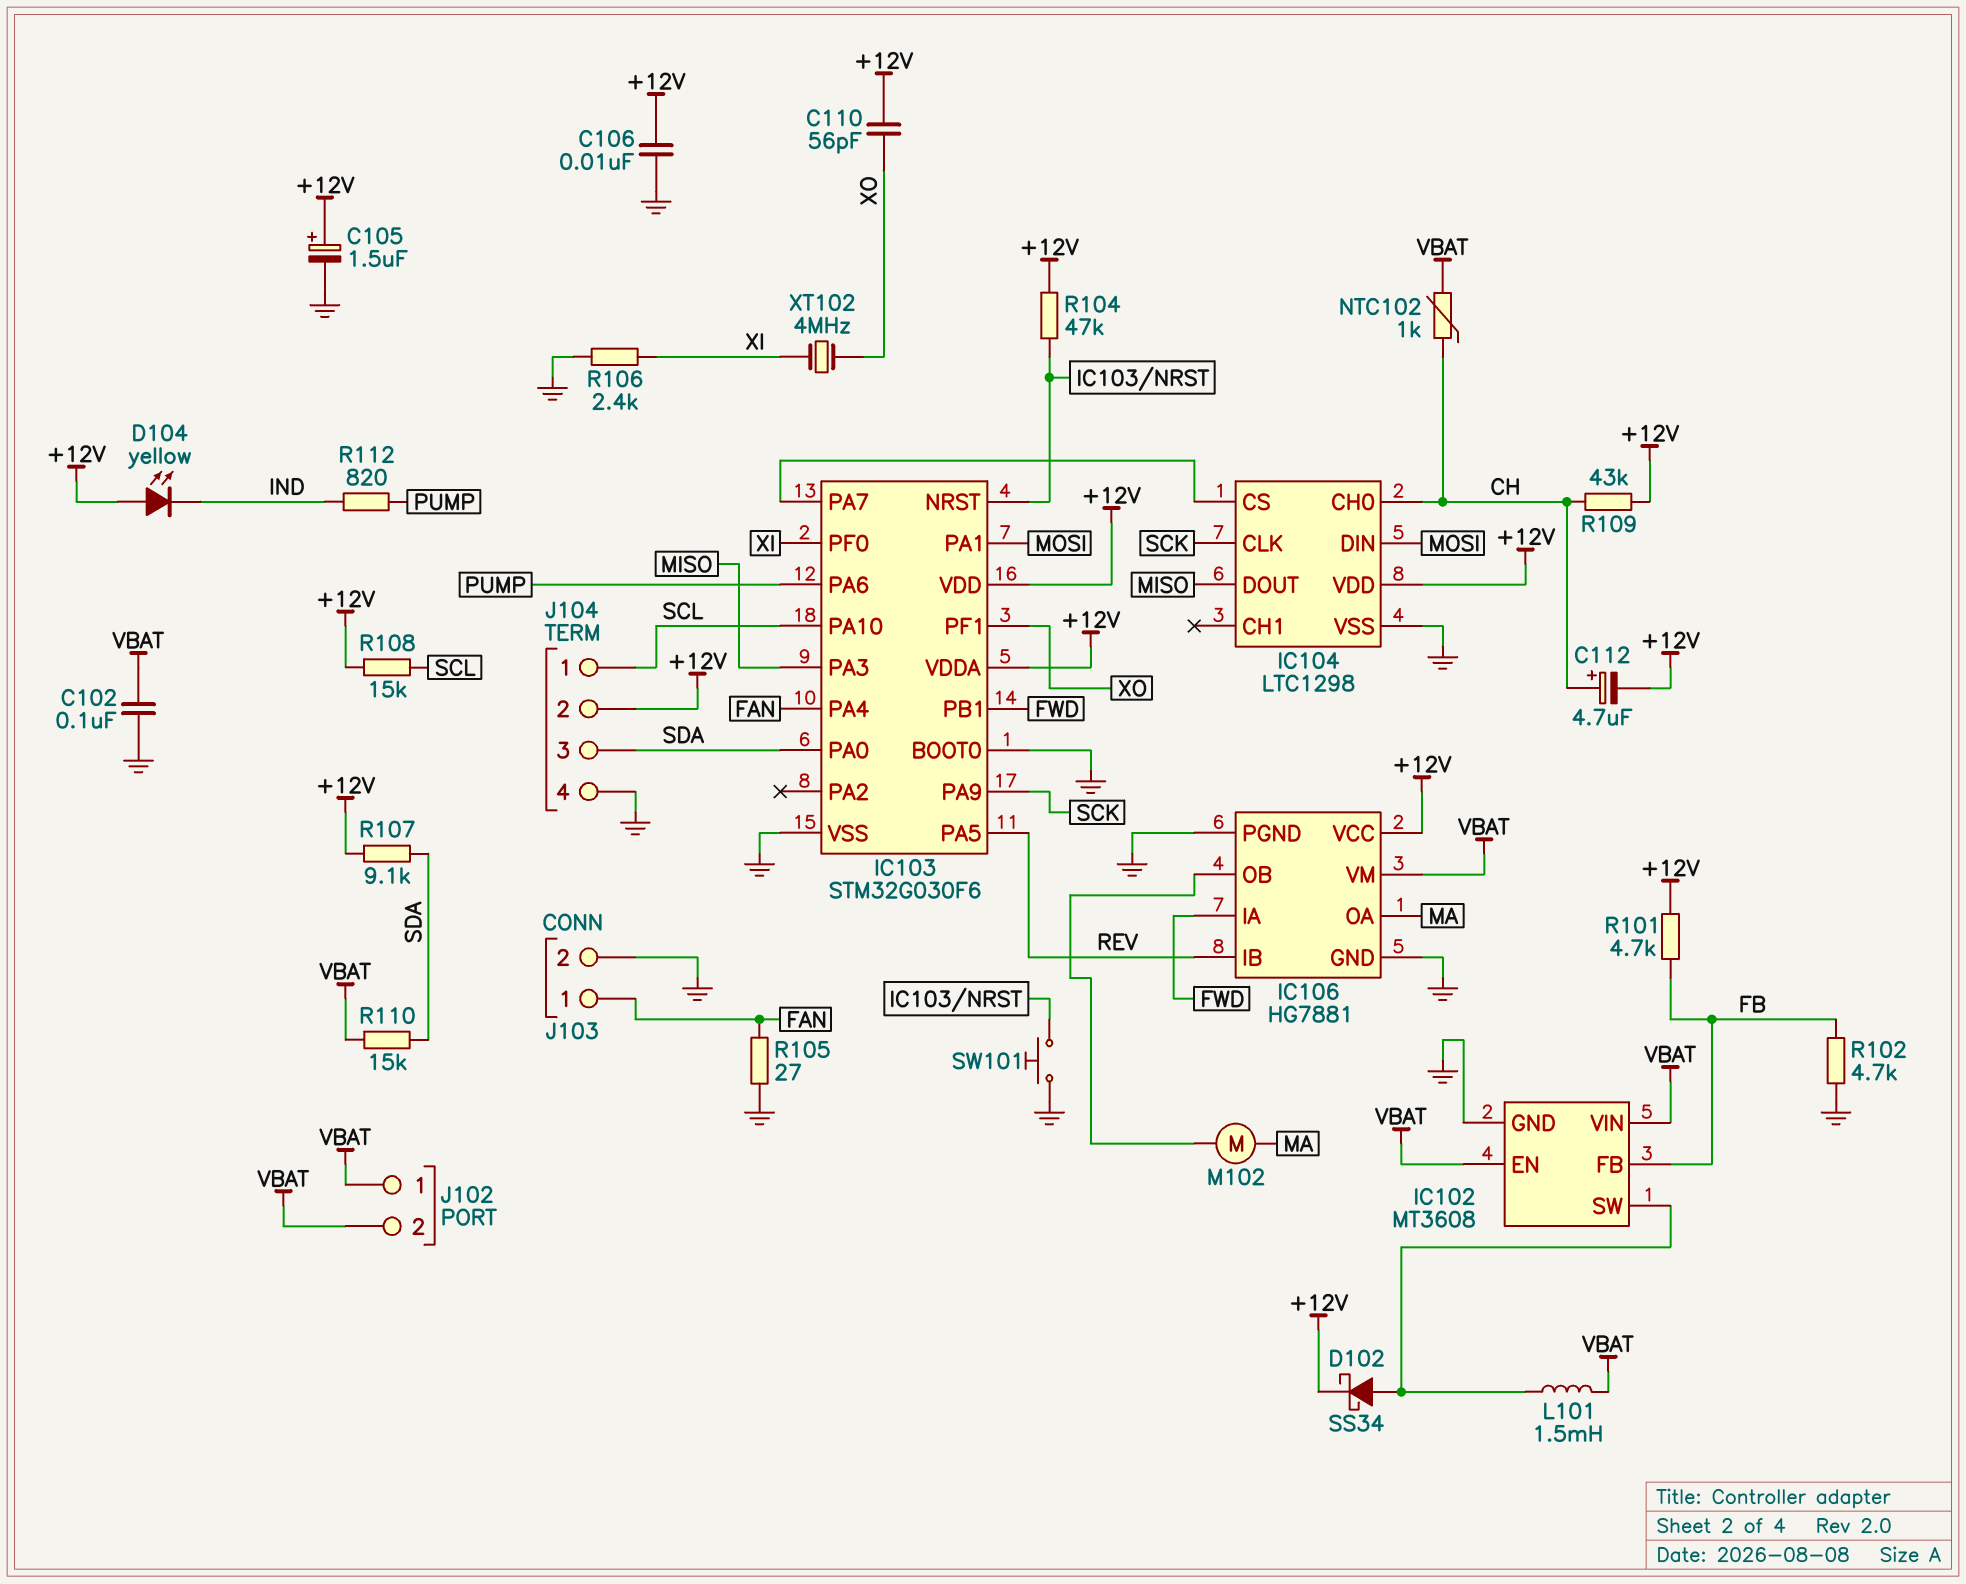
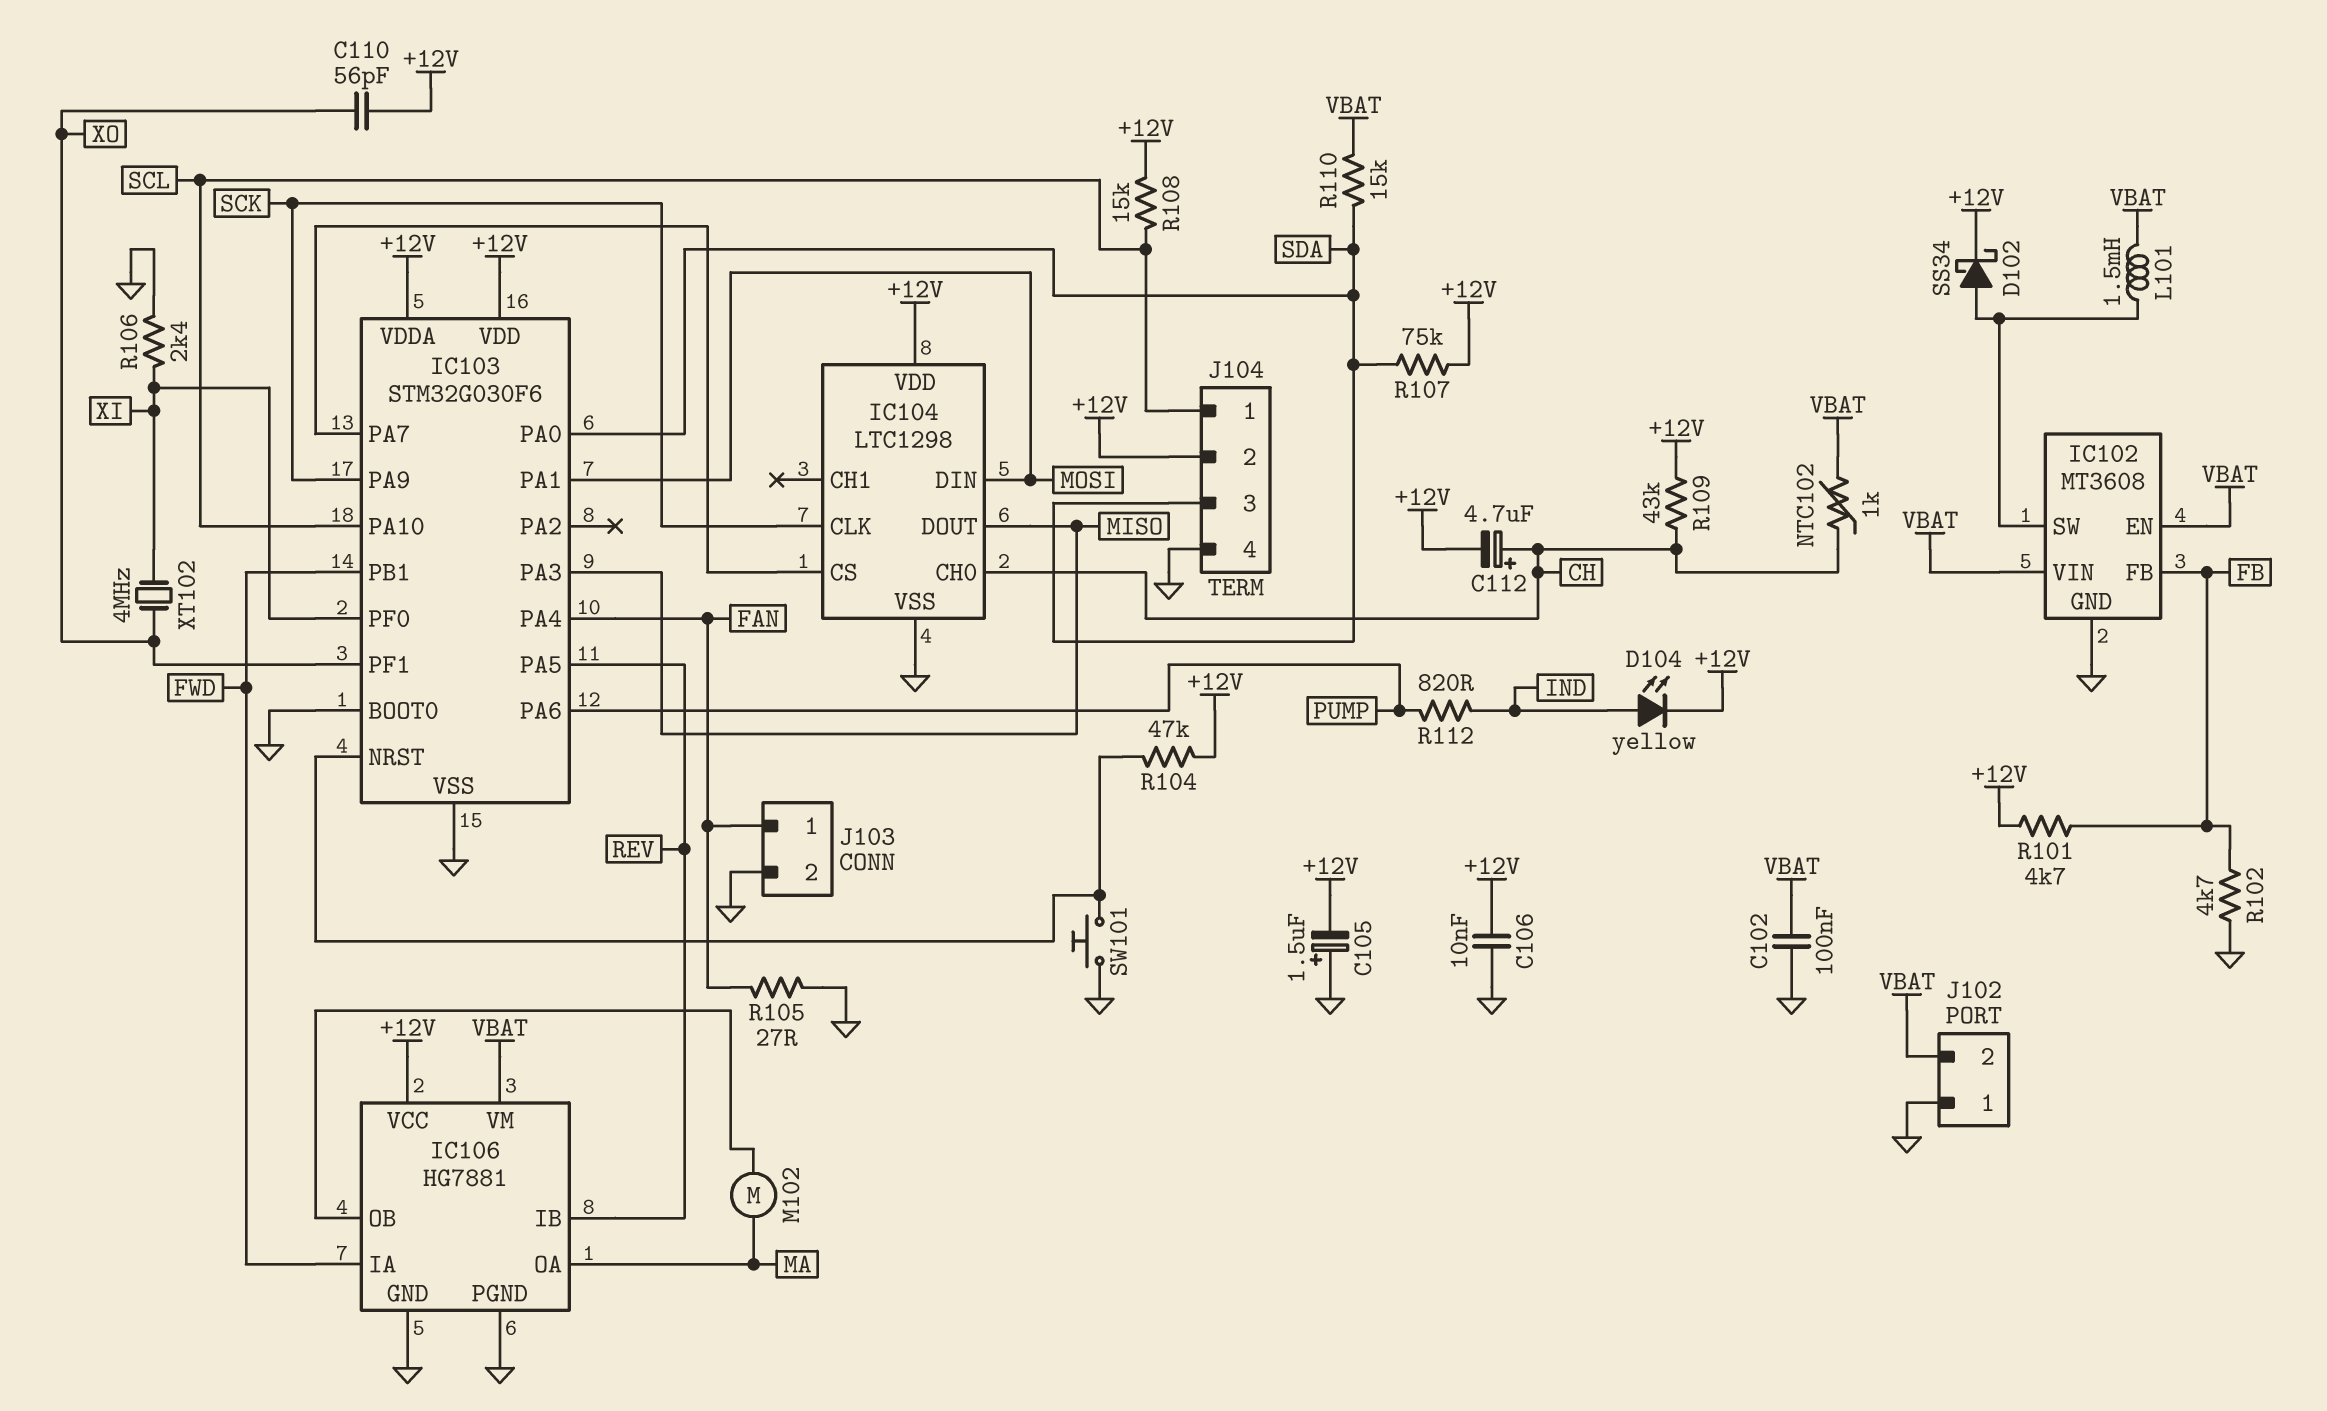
C105: 1.5uF (plus +12V, minus GND) -> 1.5uF (plus GND, minus +12V)
D104: LED yellow (A +12V, K IND) -> LED yellow (A IND, K +12V)
J102 pin 1: VBAT -> GND
R107: 9.1k (+12V, SDA) -> 75k (+12V, SDA)

